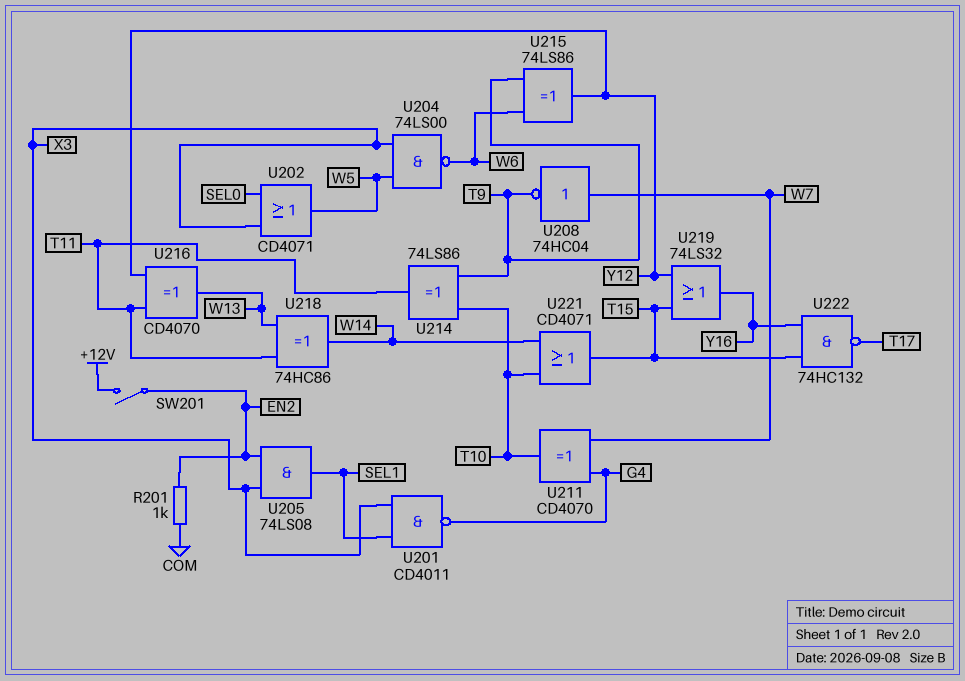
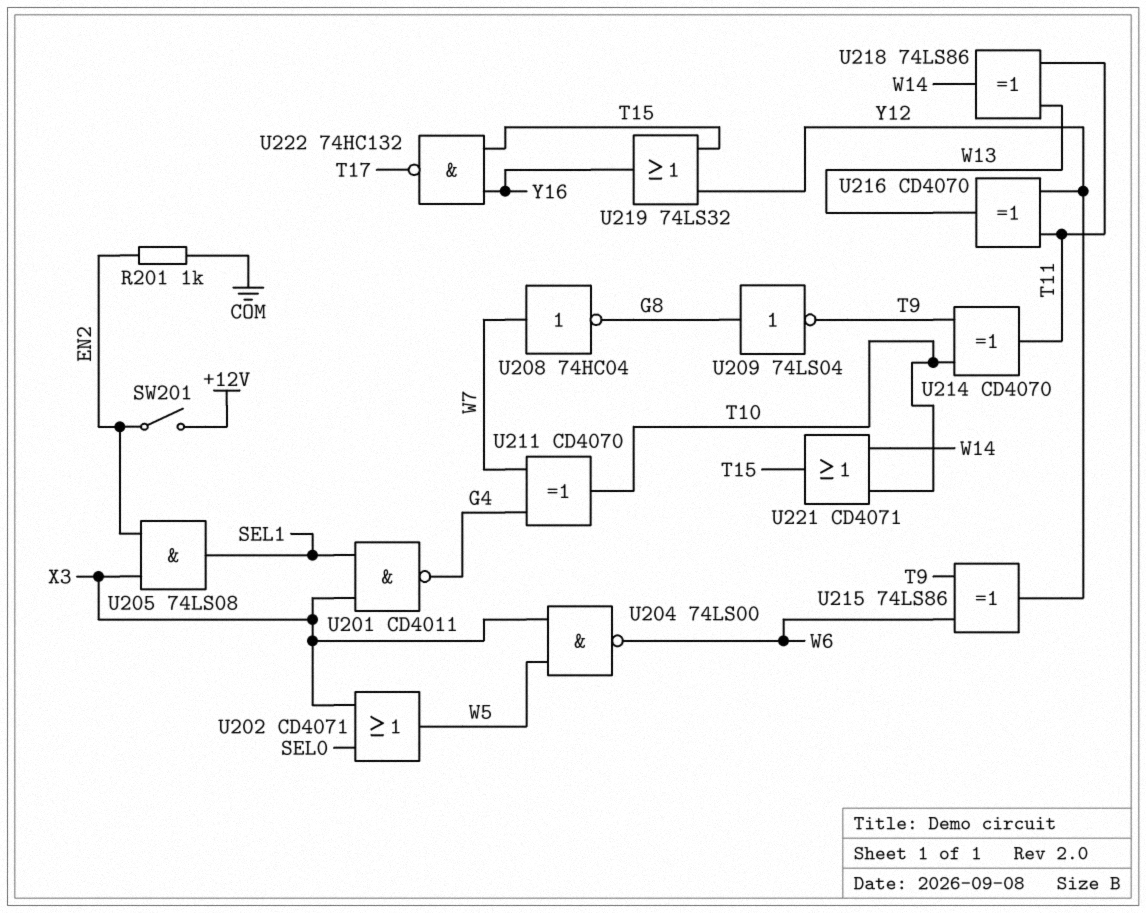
U208: NOT 74HC04 (in W7, out T9) -> NOT 74HC04 (in W7, out G8)
U209: none -> NOT 74LS04 (in G8, out T9)
U214: XOR 74LS86 (in T9, in T10, out T11) -> XOR CD4070 (in T9, in T10, out T11)
U218: XOR 74HC86 (in T11, in W13, out W14) -> XOR 74LS86 (in T11, in W13, out W14)

